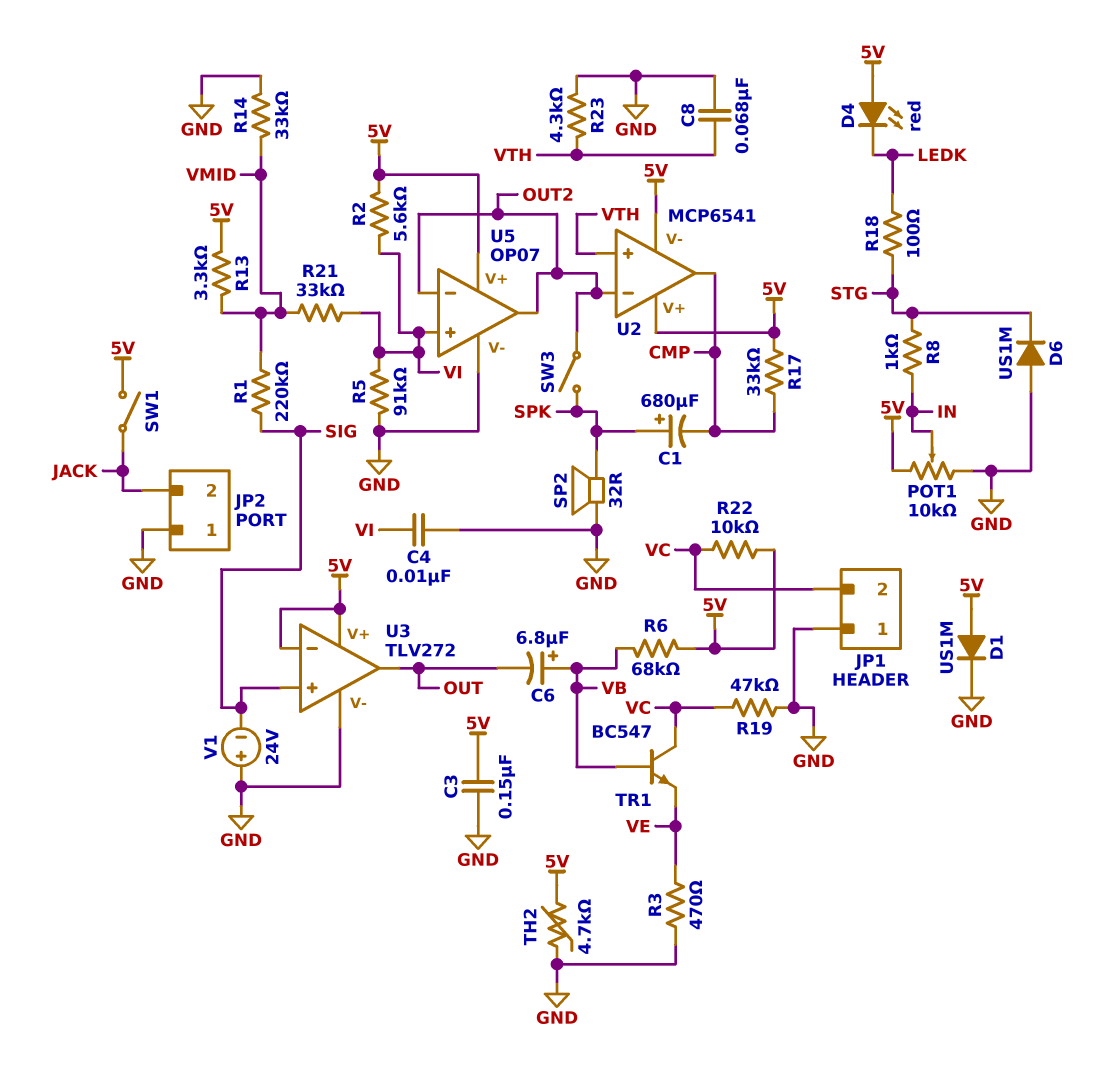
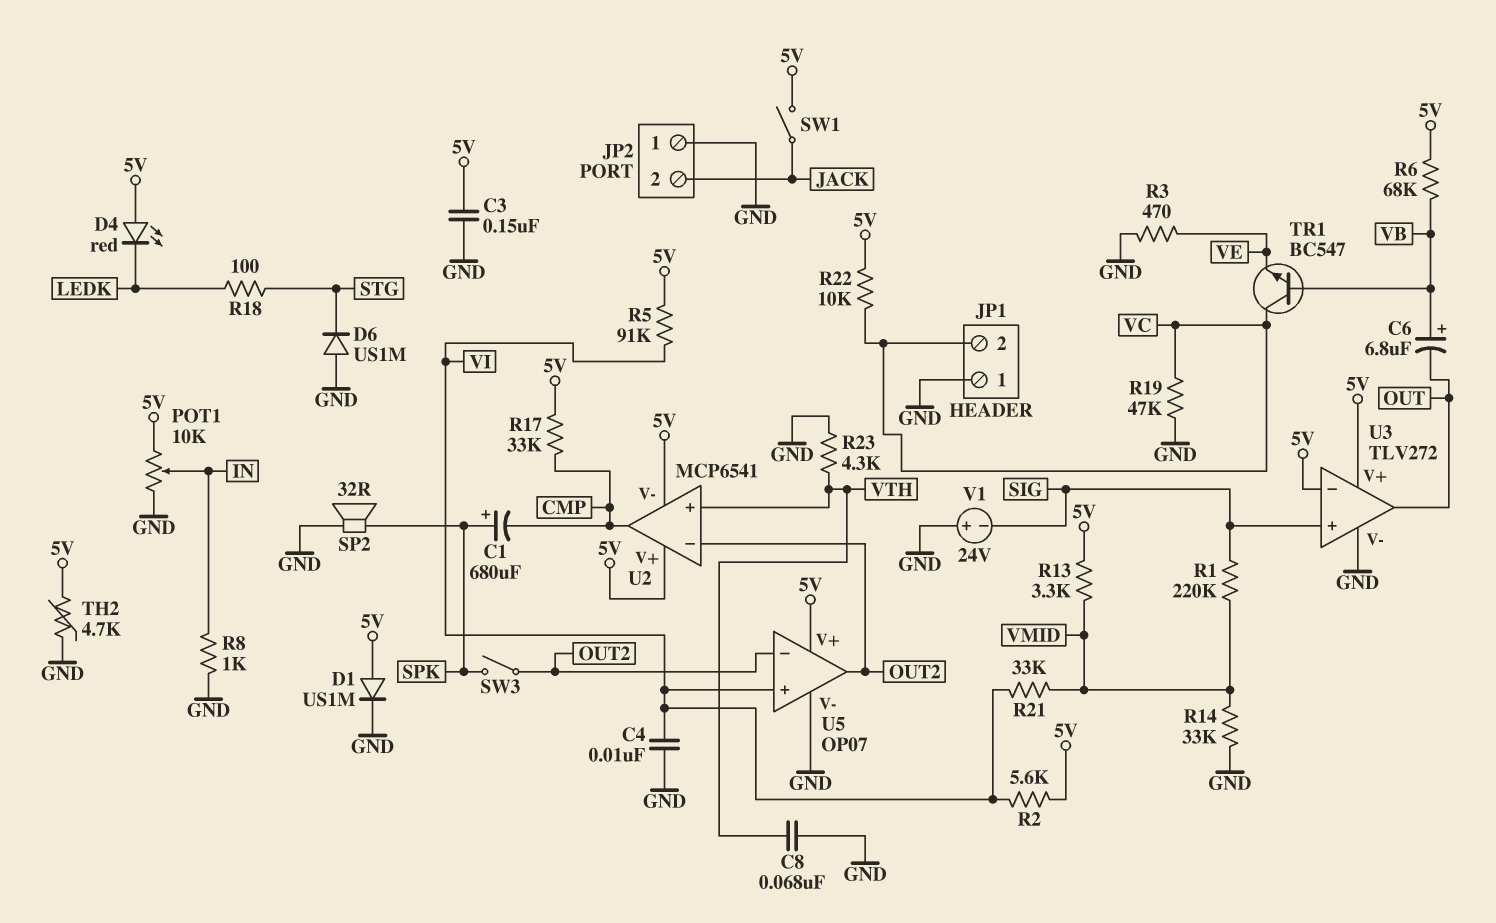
R5: 91k (GND, VI) -> 91k (5V, VI)
R8: 1k (IN, STG) -> 1k (GND, IN)

